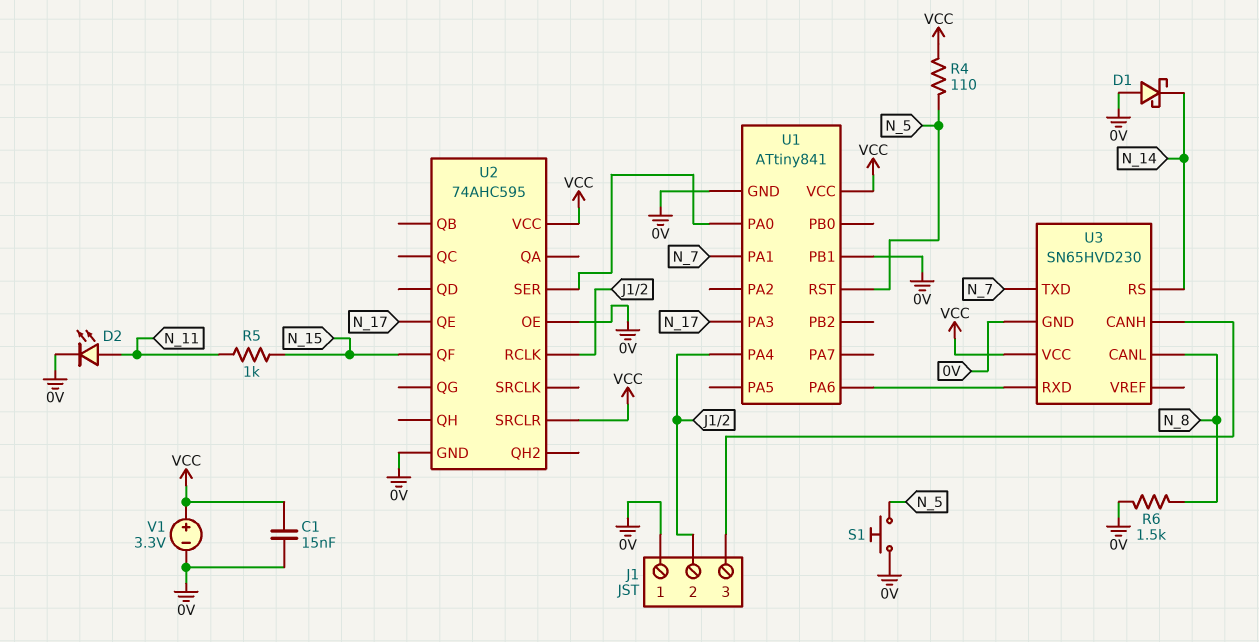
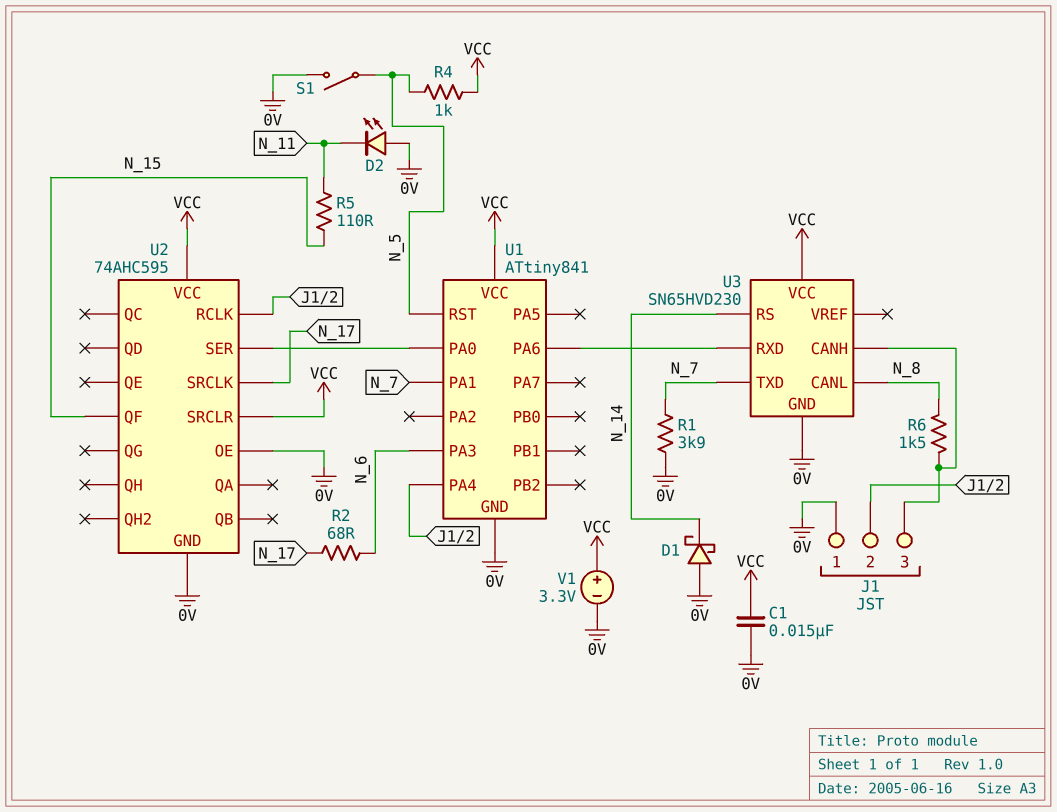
D2: LED (A N_11, K 0V) -> LED (A 0V, K N_11)
R1: none -> 3.9k (0V, N_7)
R2: none -> 68 (N_6, N_17)
R4: 110 (N_5, VCC) -> 1k (N_5, VCC)
R5: 1k (N_11, N_15) -> 110 (N_11, N_15)
R6: 1.5k (0V, N_8) -> 1.5k (J1/3, N_8)
S1: button (0V, N_5) -> switch (0V, N_5)
U1 pin PA3: N_17 -> N_6
U1 pin PB1: 0V -> none
U2 pin QE: N_17 -> none
U2 pin SRCLK: none -> N_17

